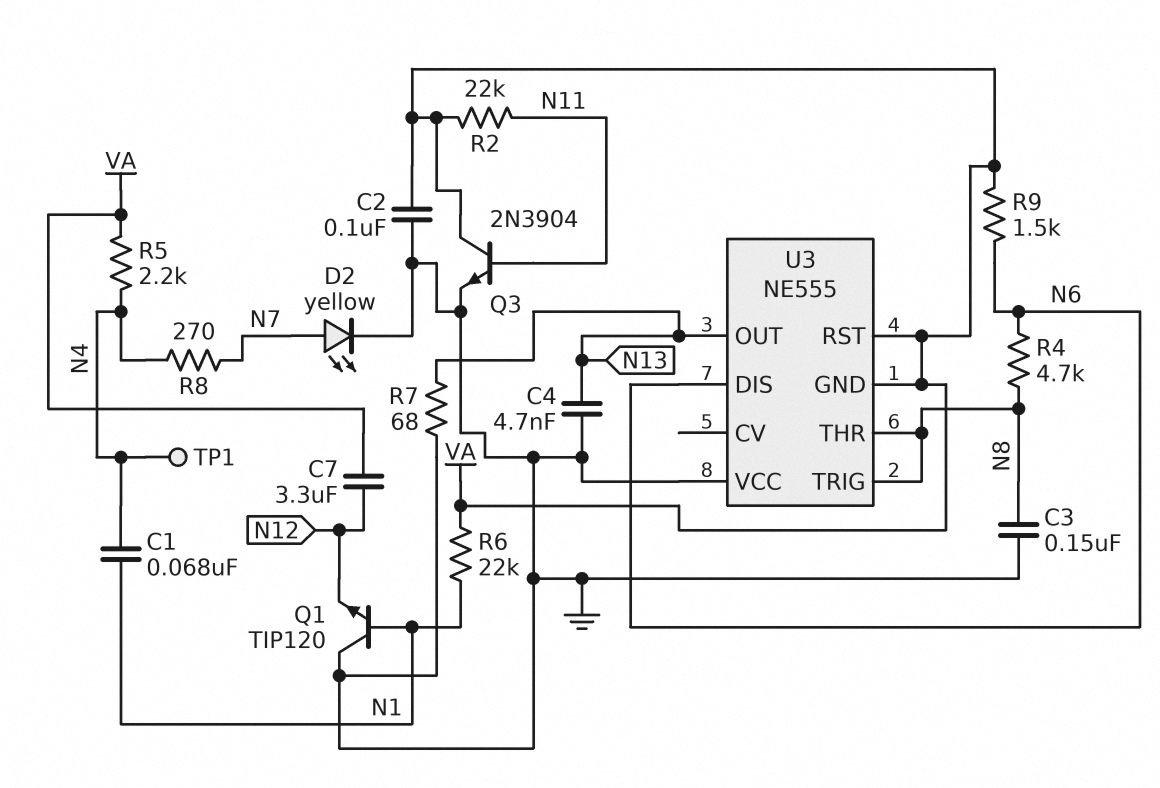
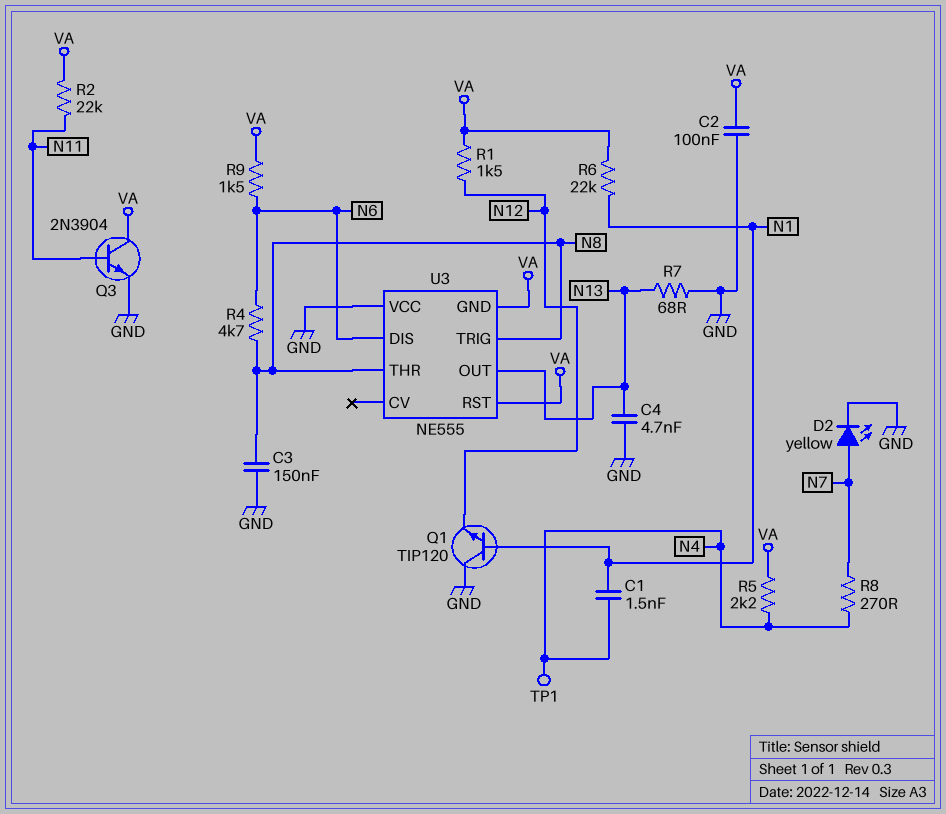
C1: 68nF (N1, N4) -> 1.5nF (N1, N4)
C7: 3.3uF (N12, VA) -> none
R1: none -> 1.5k (N12, VA)

